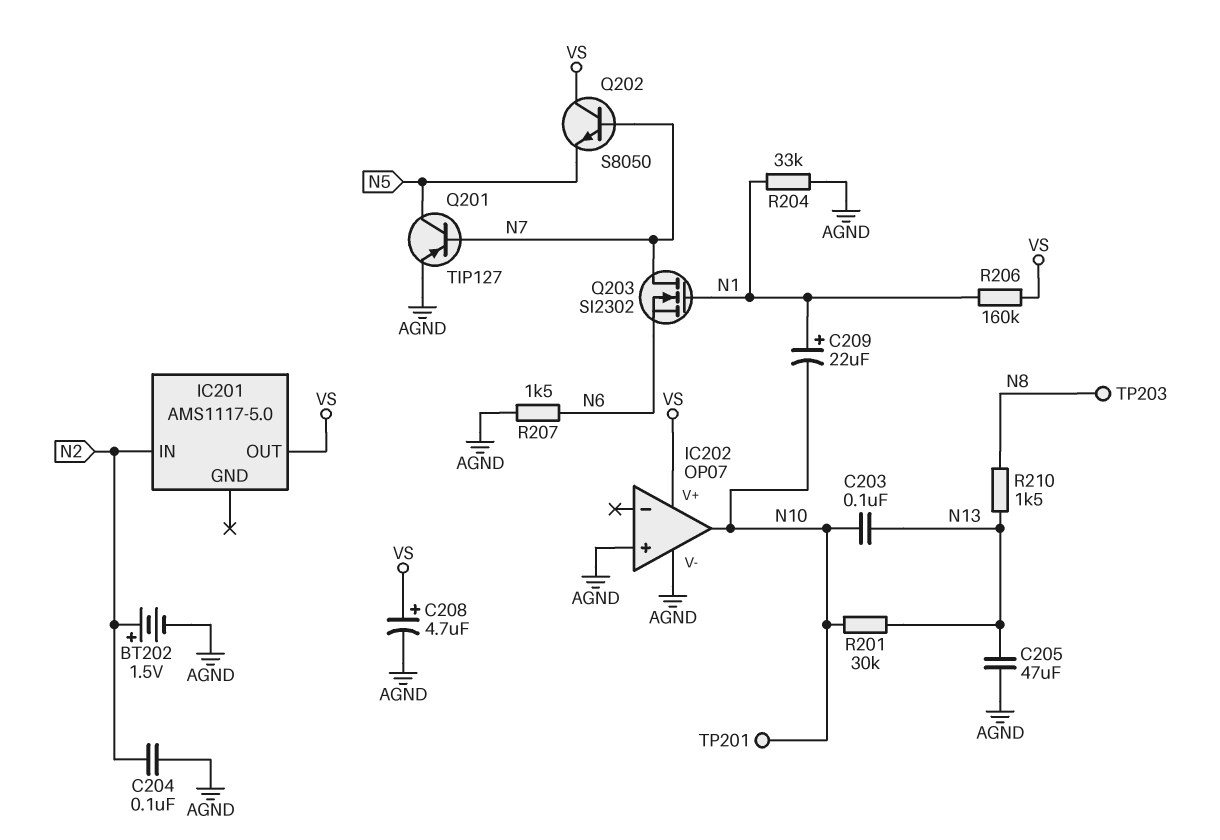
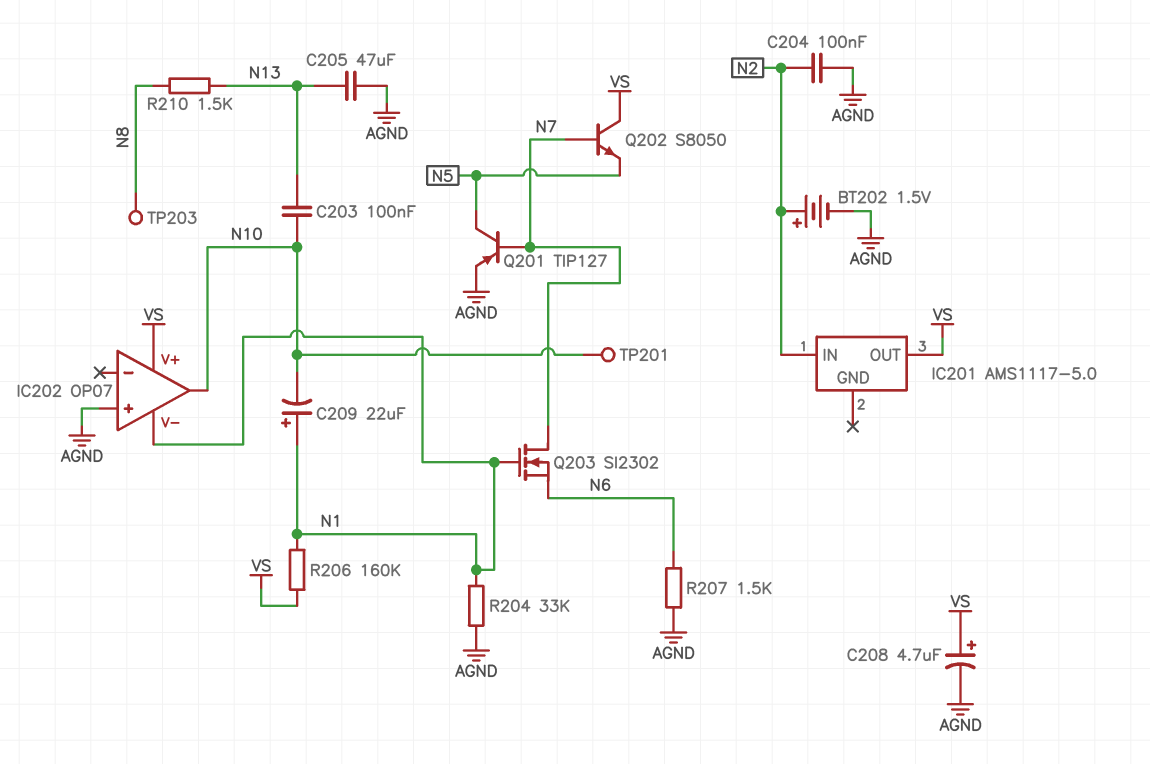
IC202 pin V-: AGND -> N1
R201: 30k (N10, N13) -> none

